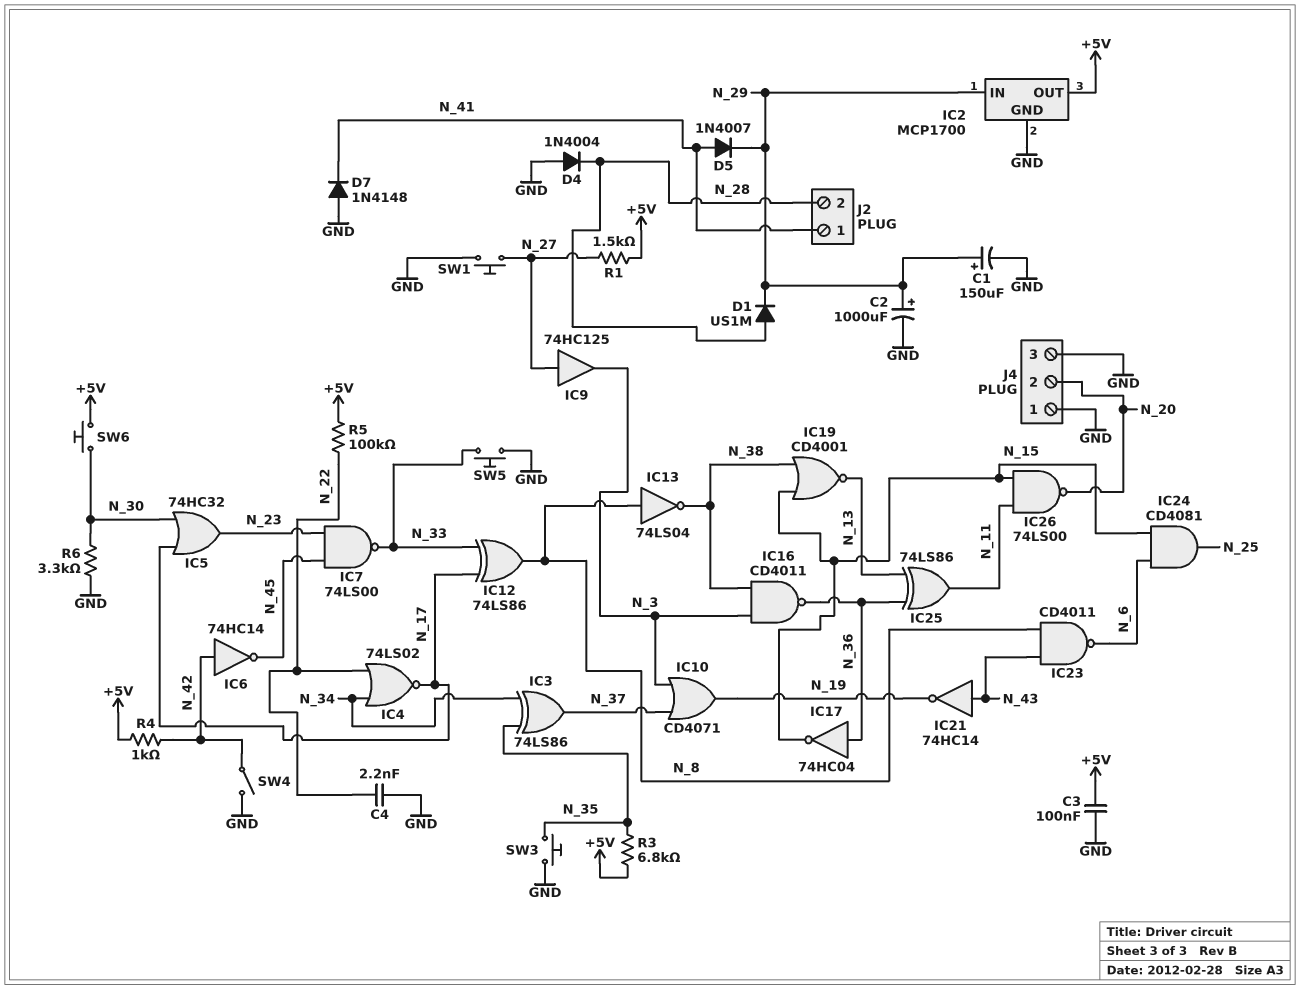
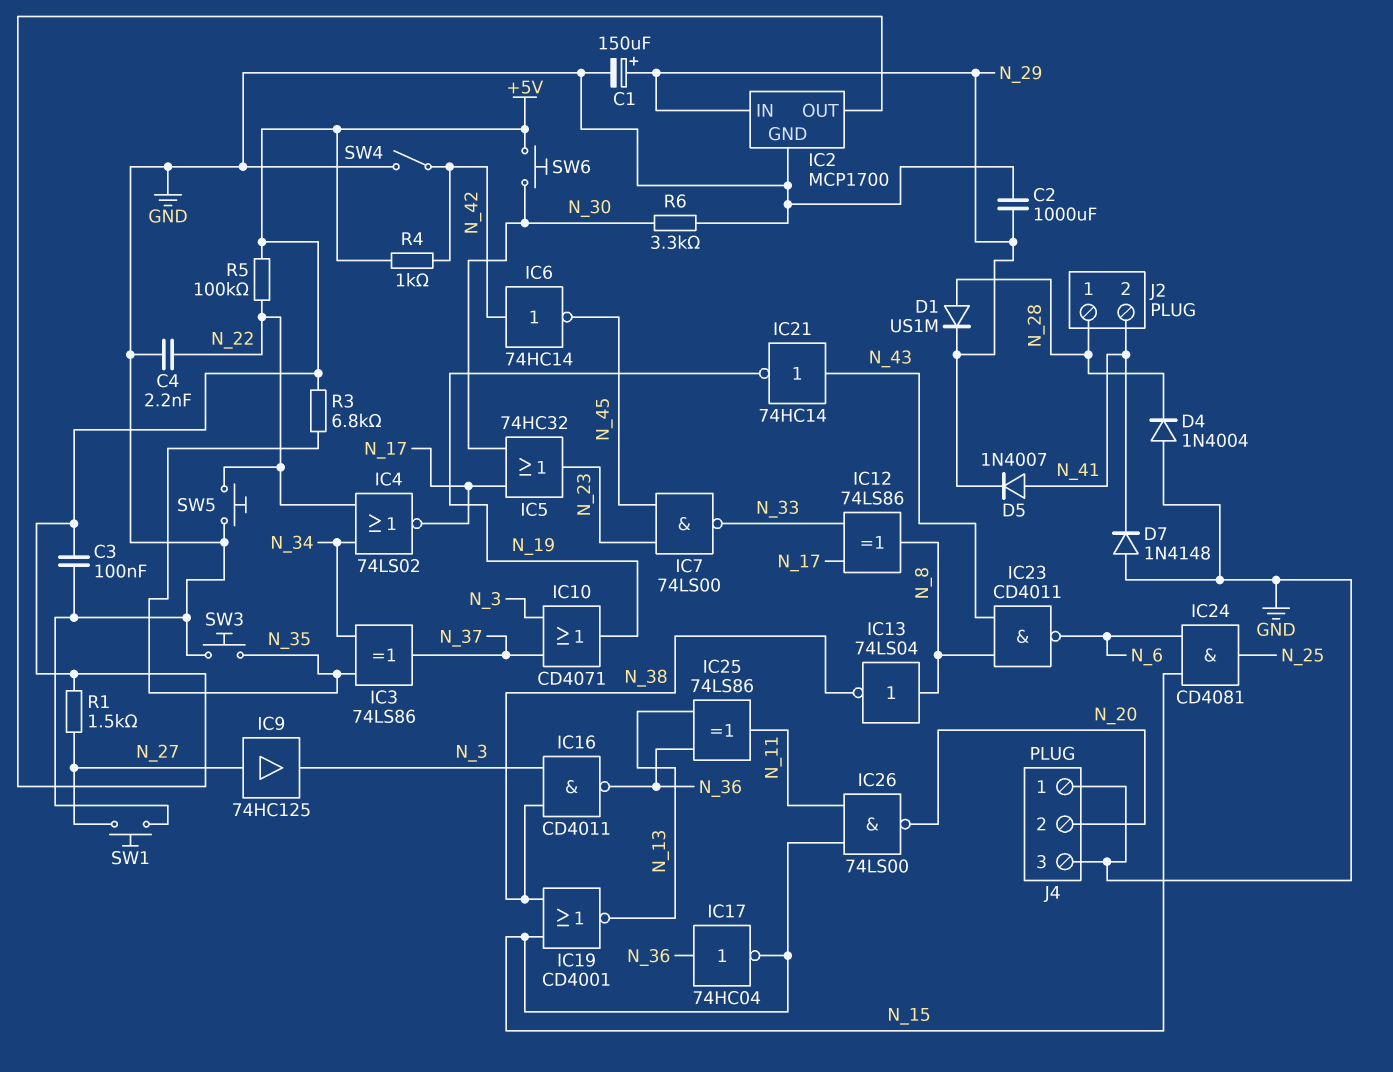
C2: 1000uF (plus N_29, minus GND) -> 1000uF (GND, N_29)
J2 pin 1: N_41 -> N_28
J2 pin 2: N_28 -> N_41
SW5: button (GND, N_33) -> button (GND, N_22)

